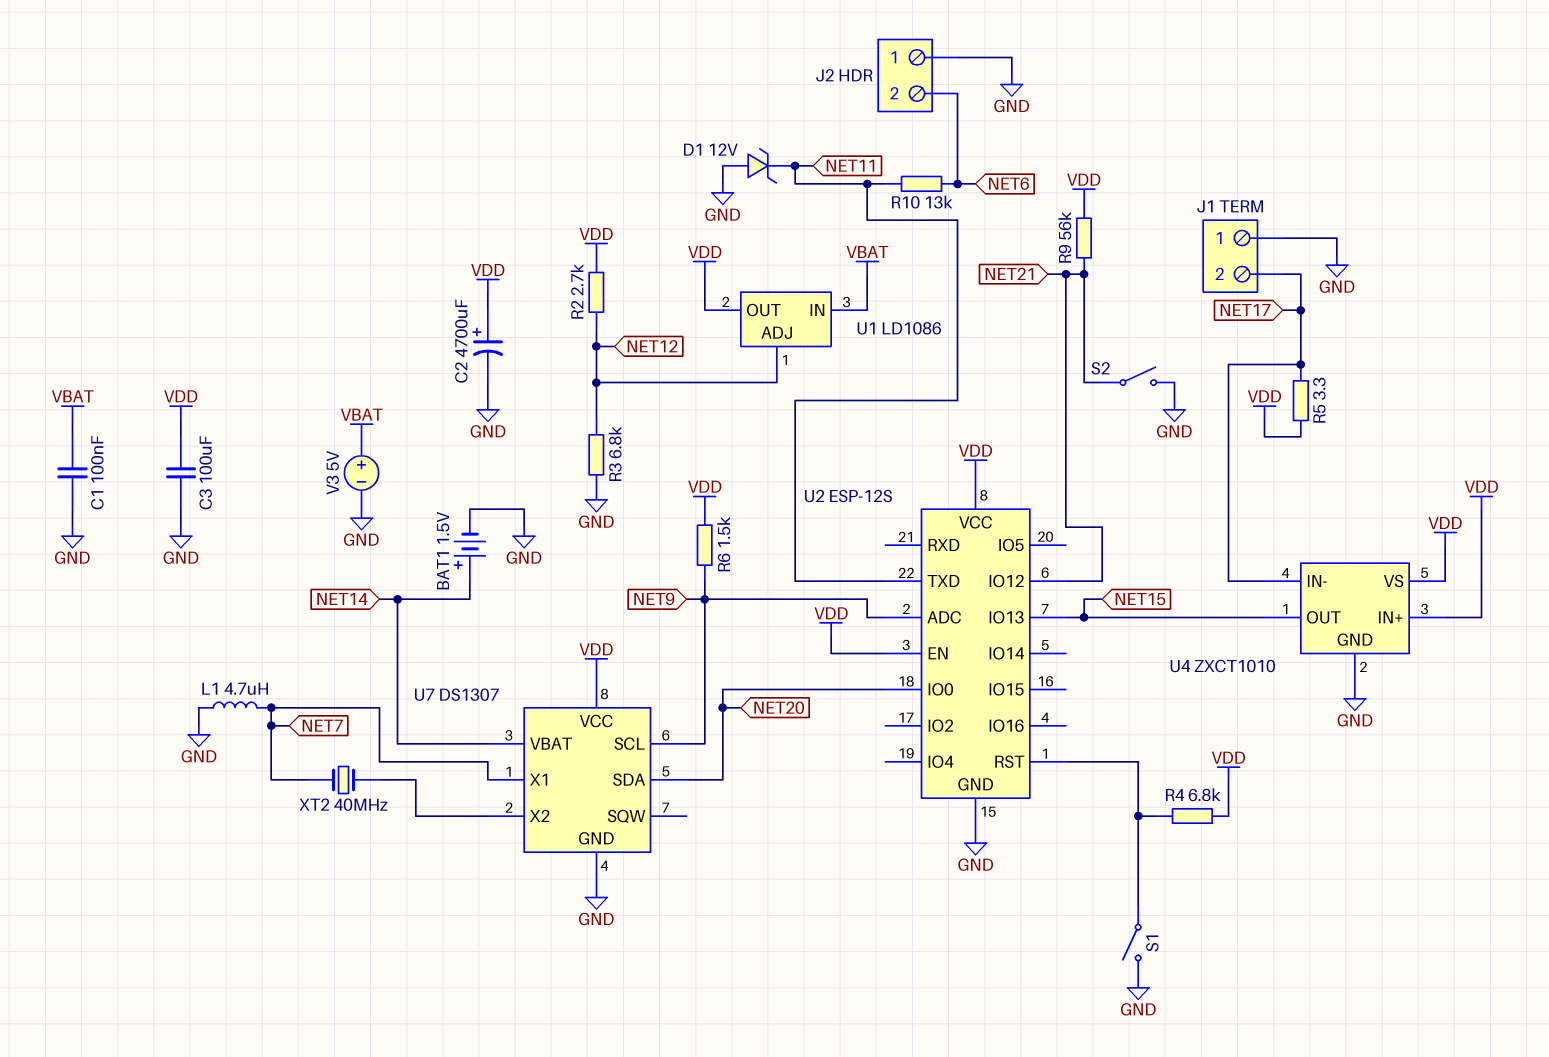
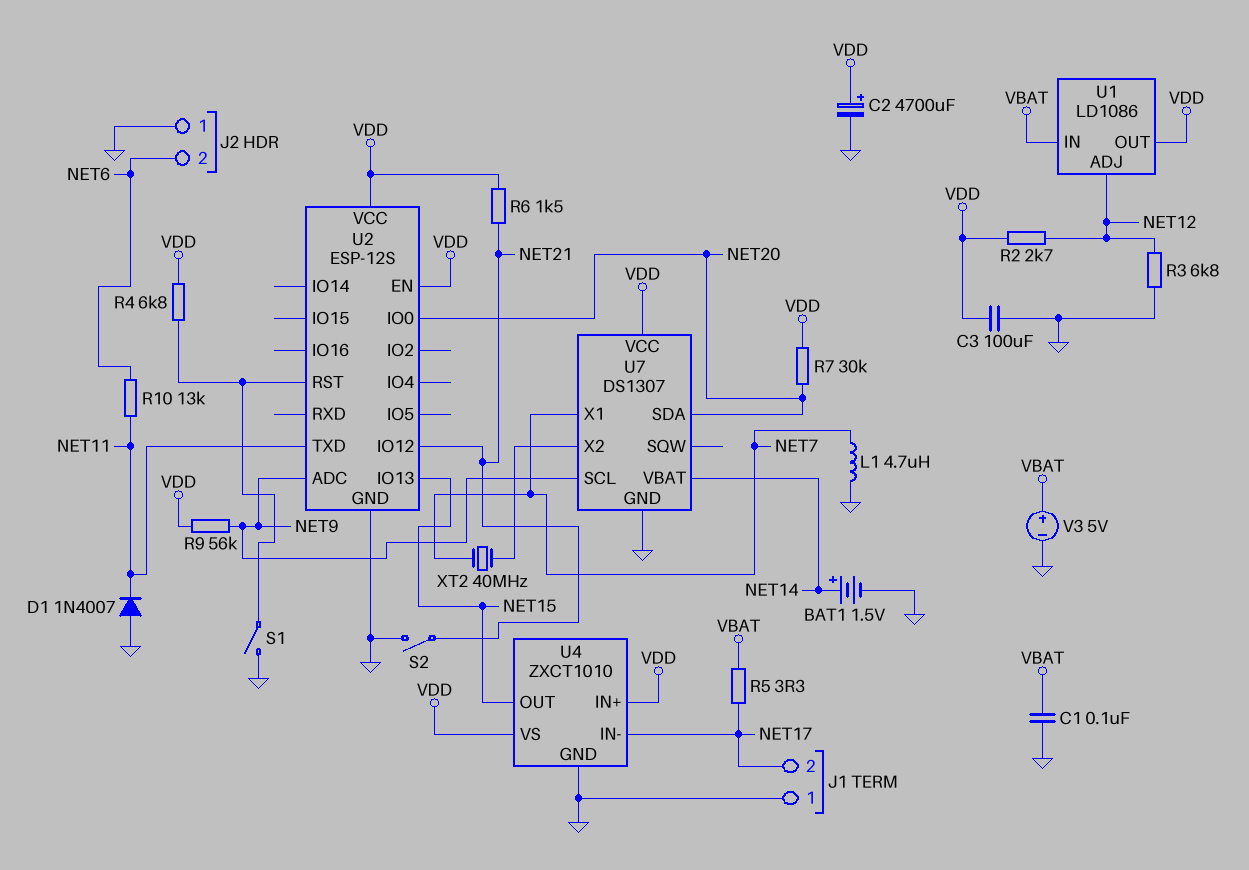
D1: zener 12V (A GND, K NET11) -> diode 1N4007 (A GND, K NET11)
R5: 3.3 (NET17, VDD) -> 3.3 (NET17, VBAT)
R6: 1.5k (NET9, VDD) -> 1.5k (NET21, VDD)
R7: none -> 30k (NET20, VDD)
R9: 56k (NET21, VDD) -> 56k (NET9, VDD)

